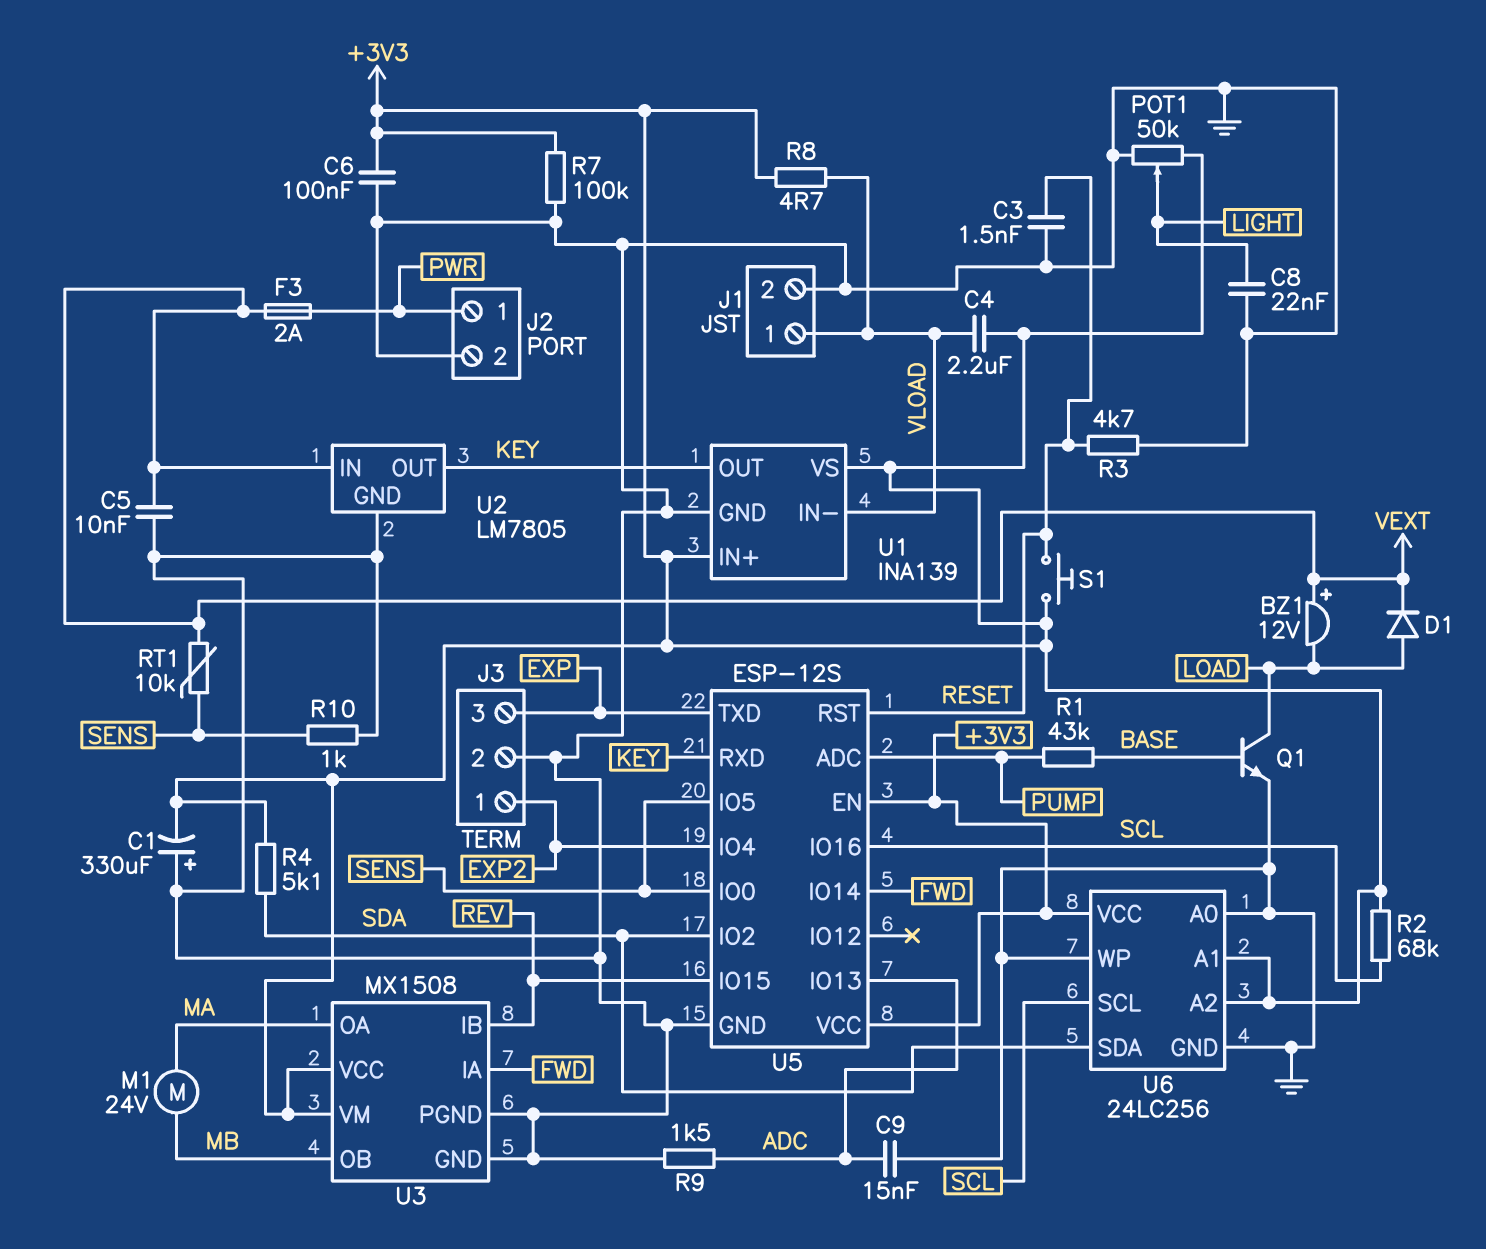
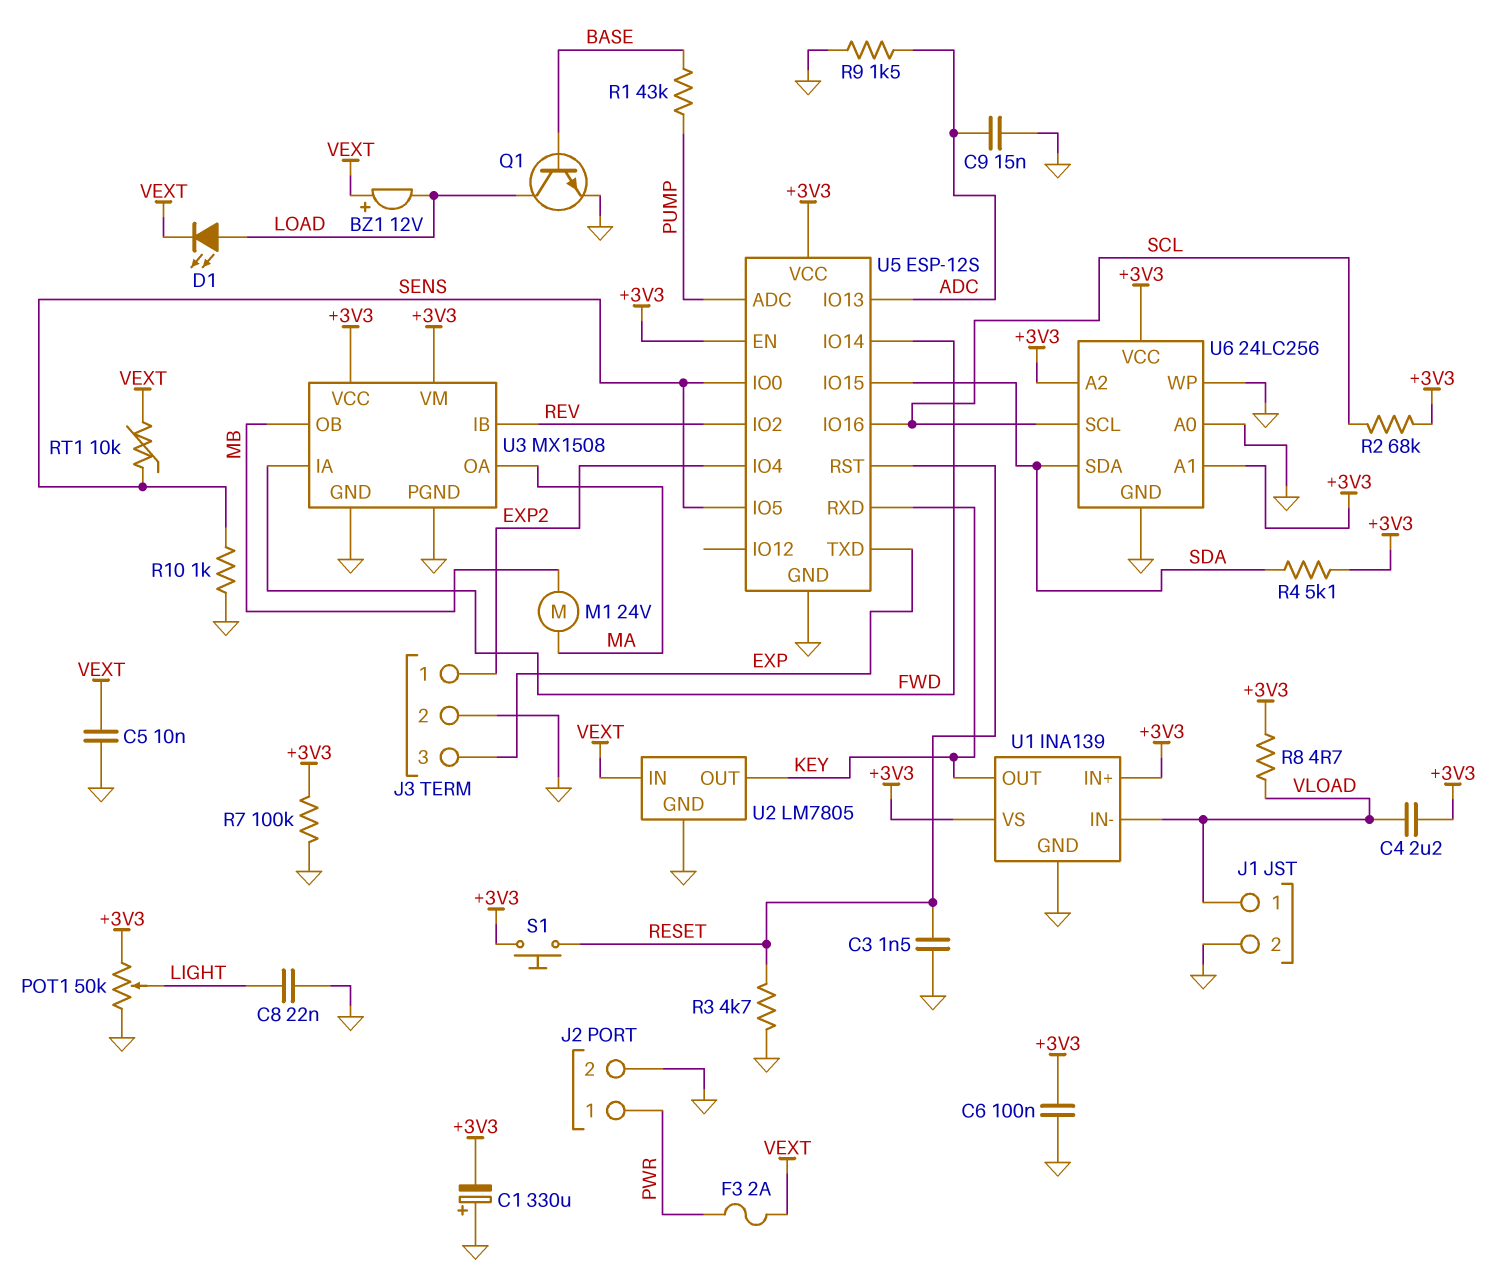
D1: diode (A LOAD, K VEXT) -> LED (A LOAD, K VEXT)
U5 pin IO2: SDA -> REV
U5 pin IO15: REV -> SDA

